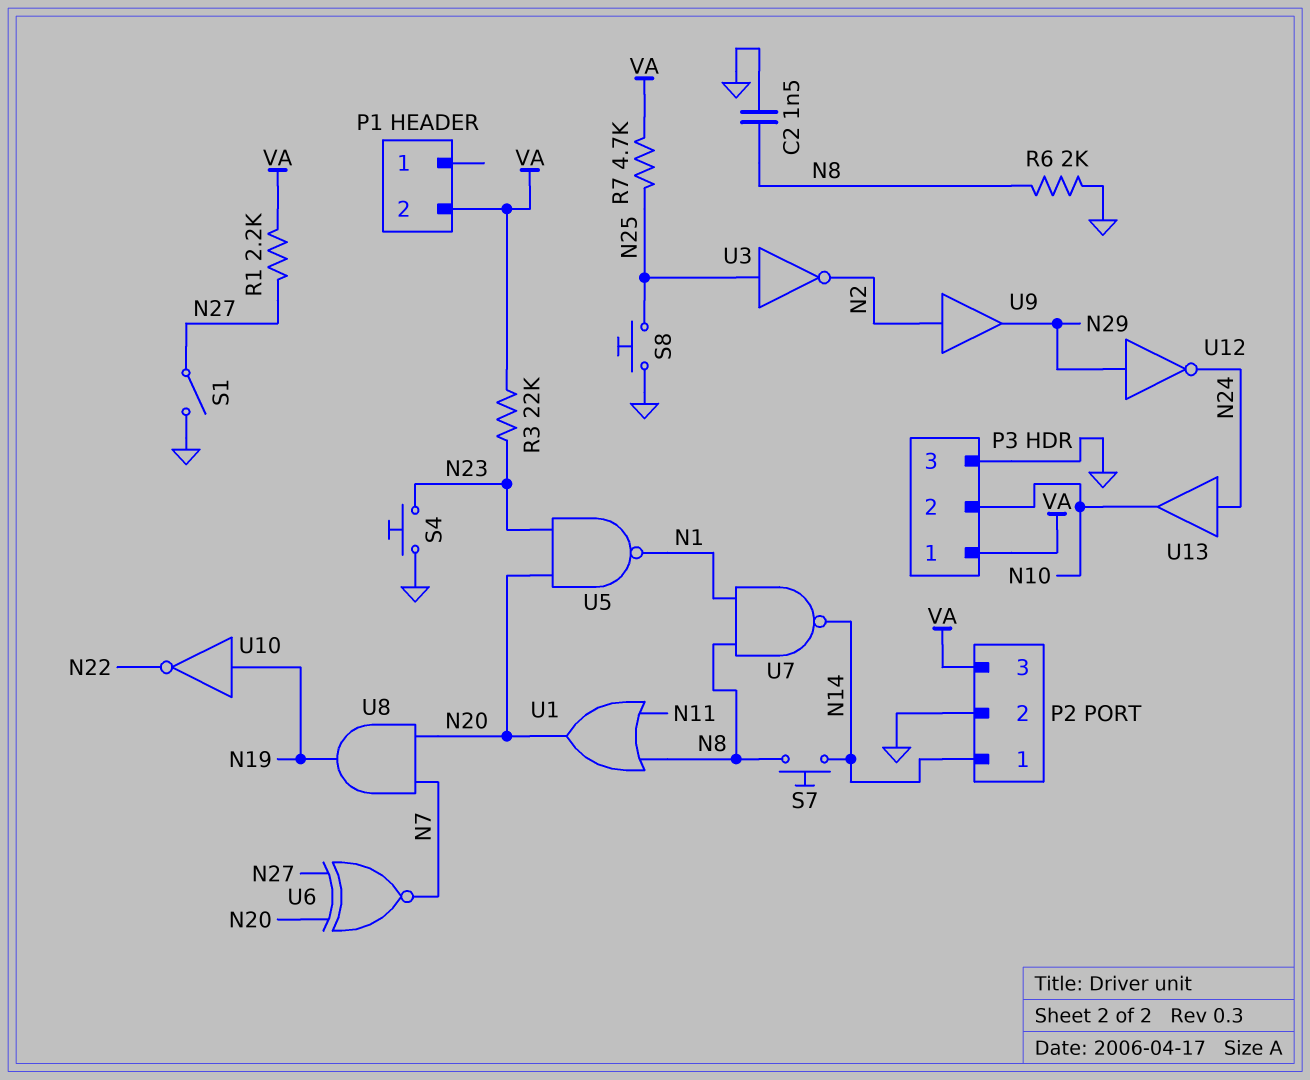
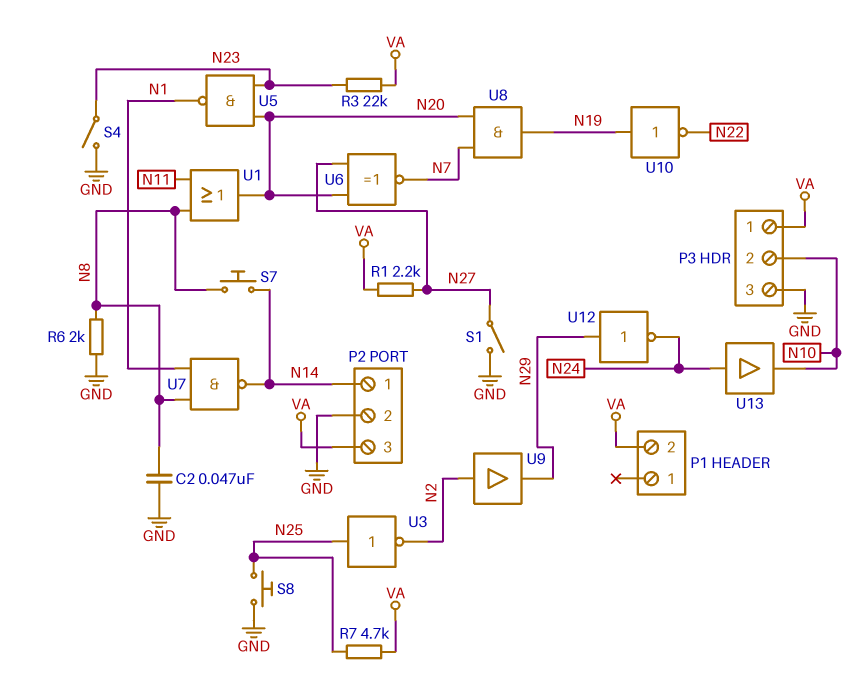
C2: 1.5nF (GND, N8) -> 47nF (GND, N8)
S4: button (GND, N23) -> switch (GND, N23)

